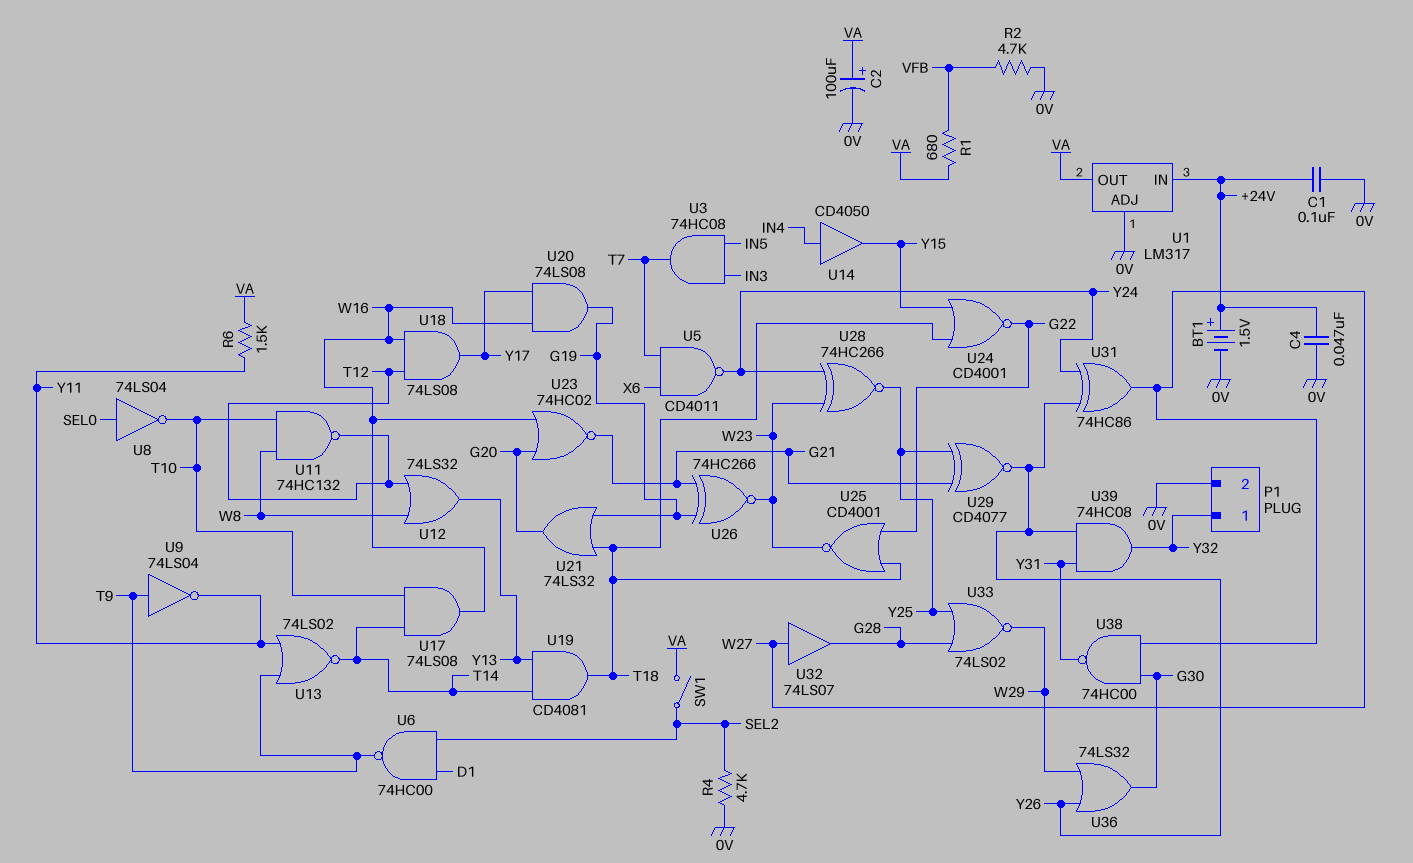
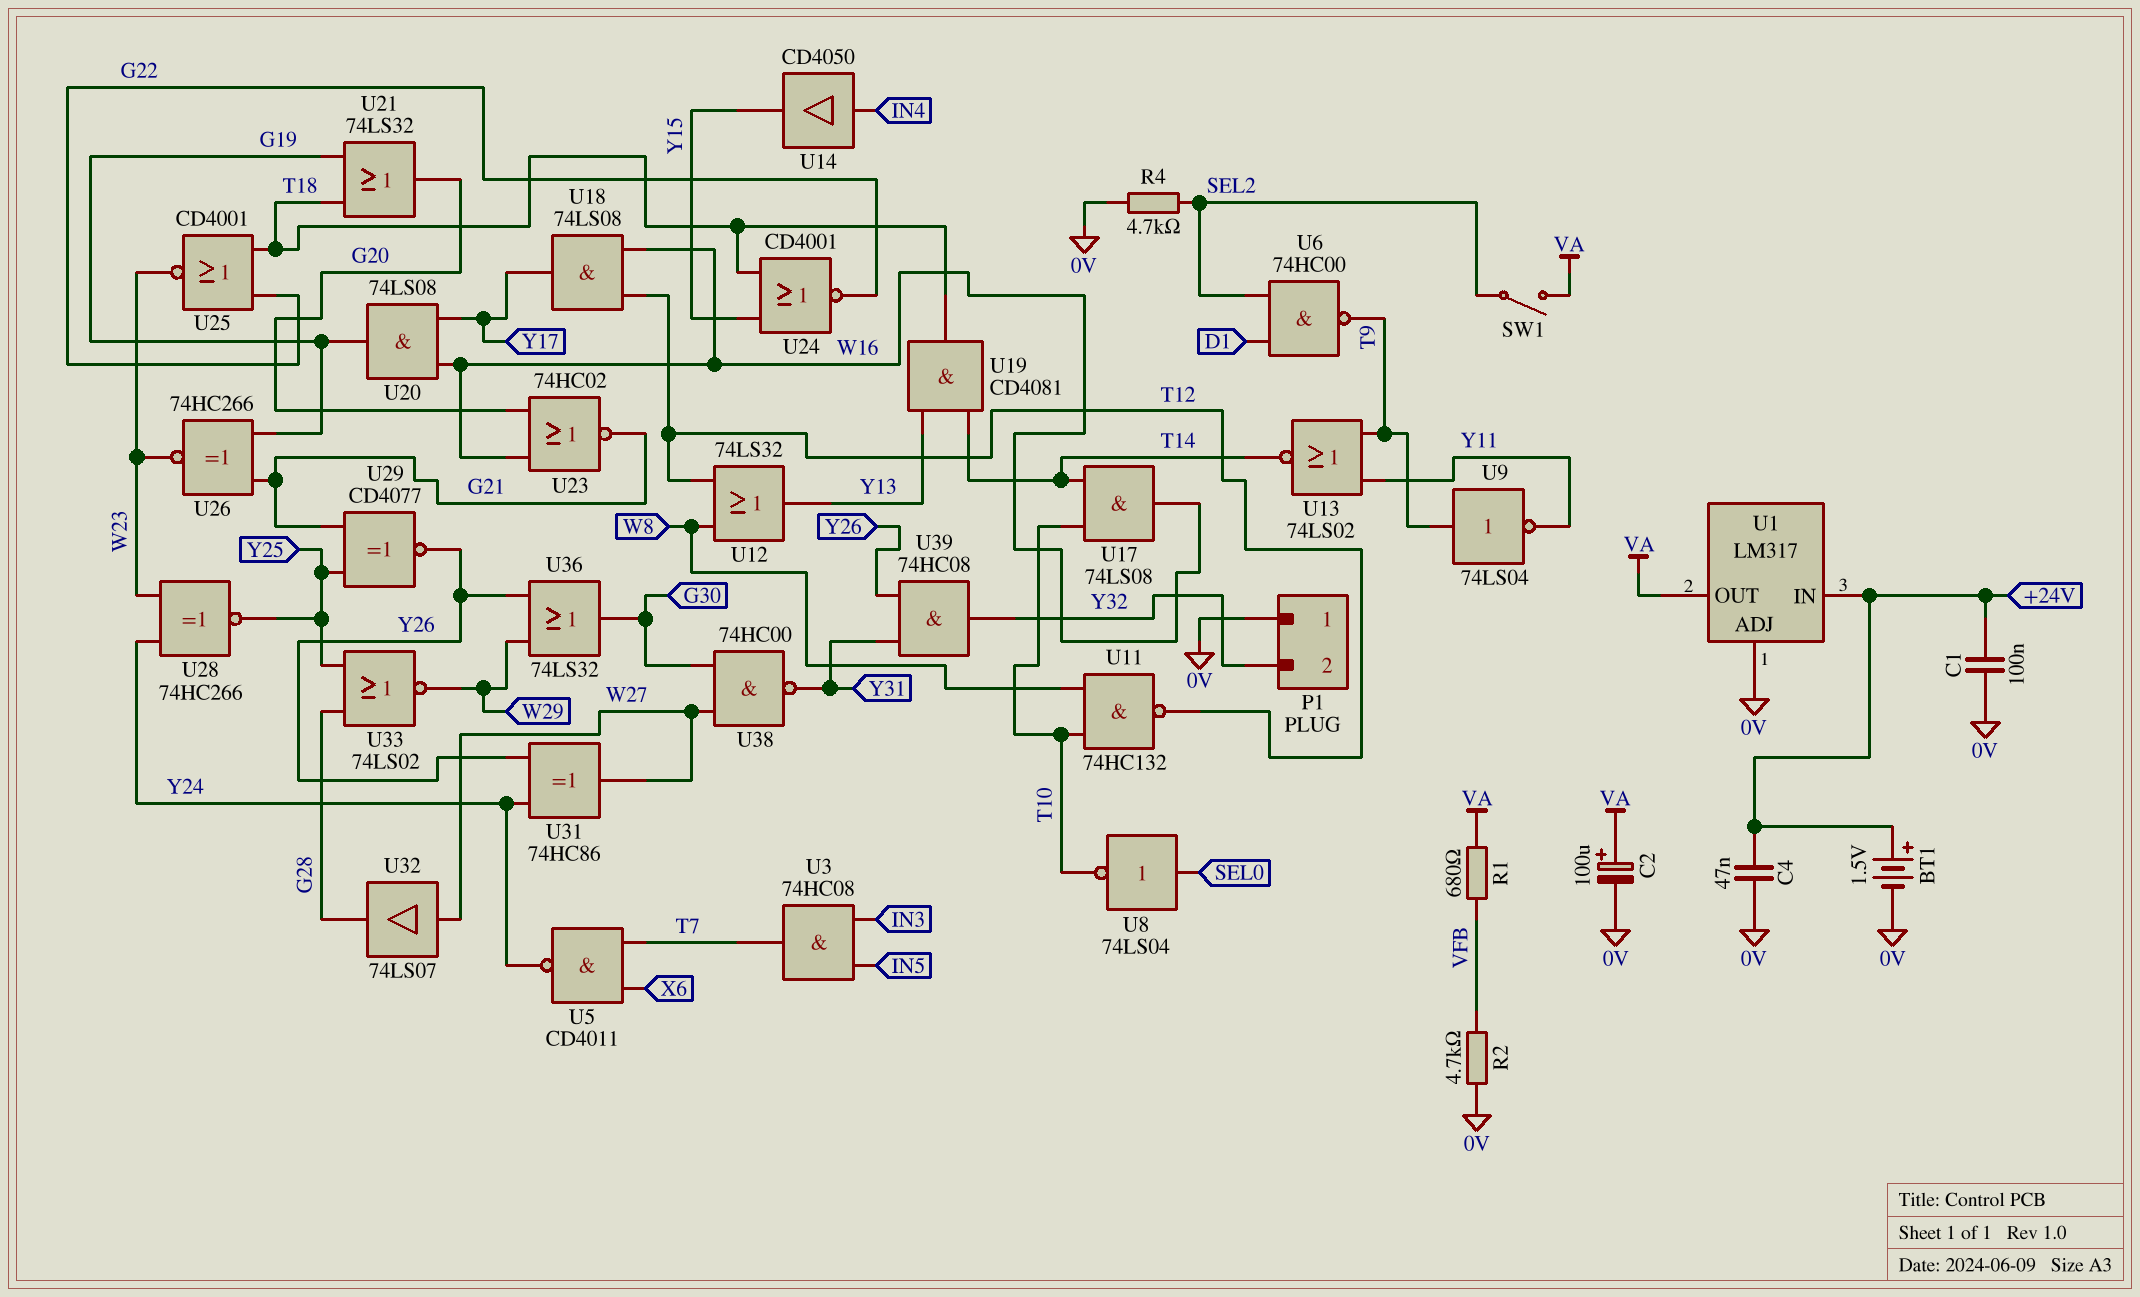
P1 pin 1: Y32 -> 0V
P1 pin 2: 0V -> Y32
R6: 1.5k (VA, Y11) -> none

